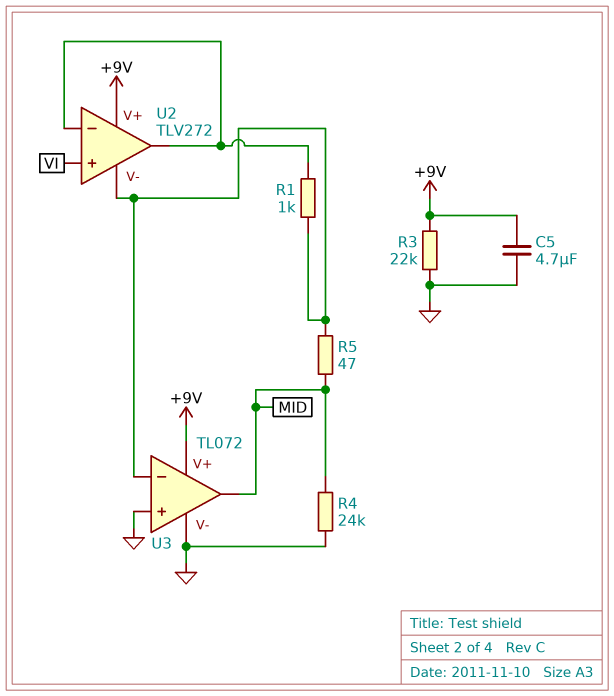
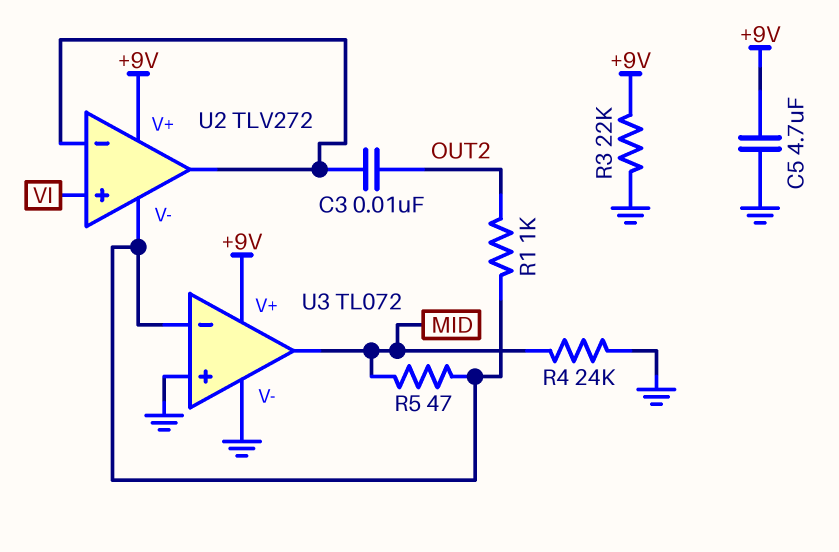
C3: none -> 10nF (OUT2, U2/in-)
R1: 1k (U2/V-, U2/in-) -> 1k (OUT2, U2/V-)

